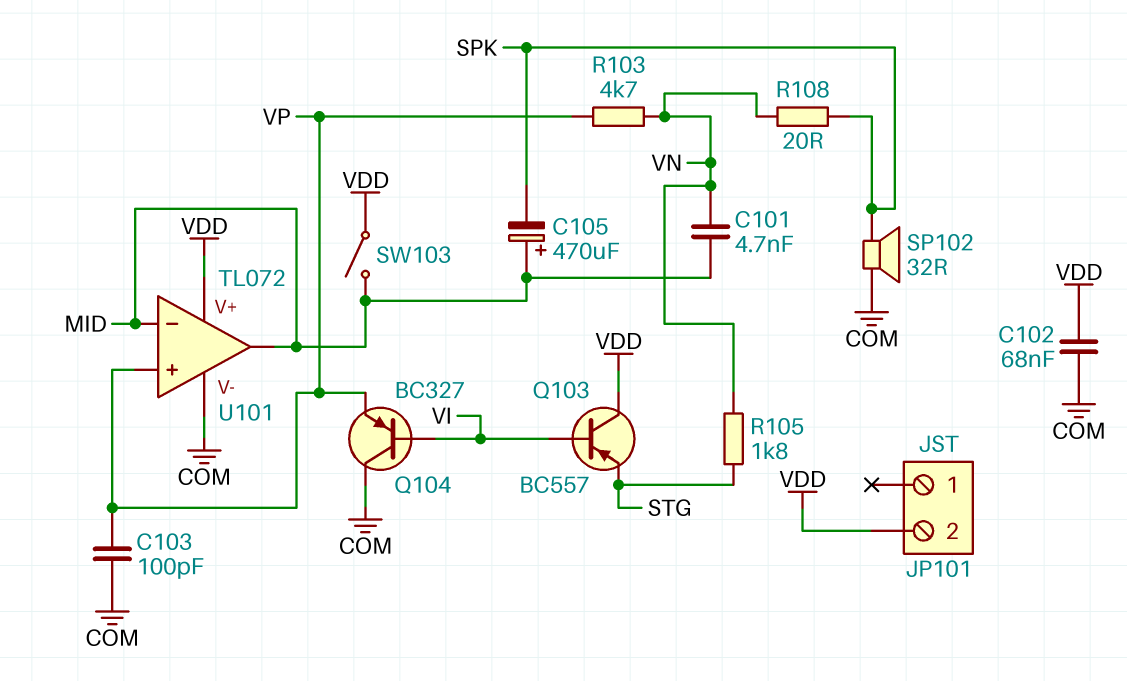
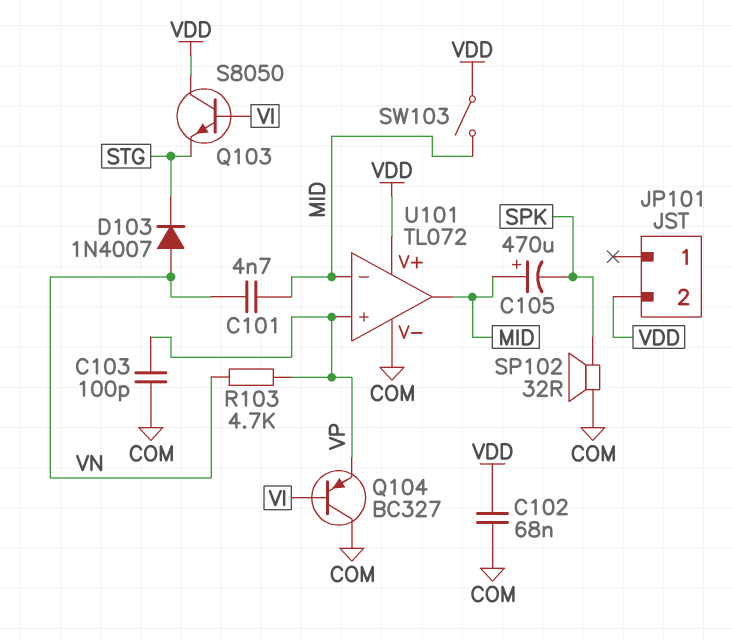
D103: none -> diode 1N4007 (A VN, K STG)
Q103: PNP BC557 (B VI, C VDD, E STG) -> NPN S8050 (B VI, C VDD, E STG)
R105: 1.8k (STG, VN) -> none
R108: 20 (SPK, VN) -> none

